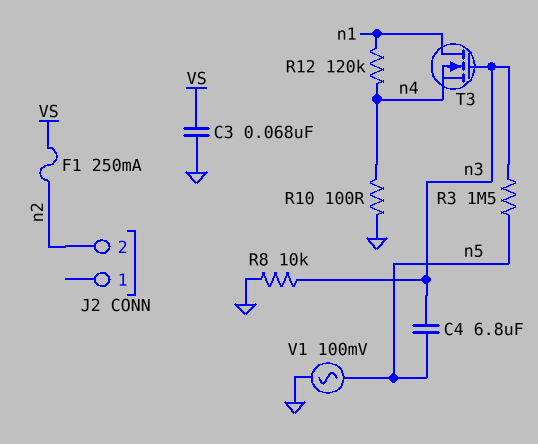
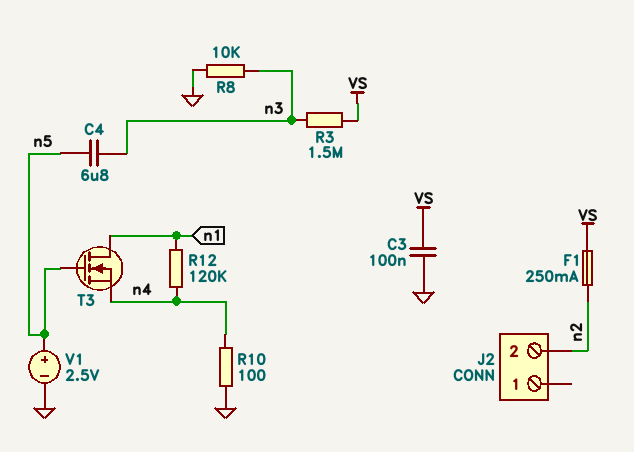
C3: 68nF (GND, VS) -> 100nF (GND, VS)
R3: 1.5M (n3, n5) -> 1.5M (VS, n3)
T3: NMOS (G n3, D n1, S n4) -> NMOS (G n5, D n1, S n4)
V1: AC 100mV (GND, n5) -> 2.5V (plus n5, minus GND)

